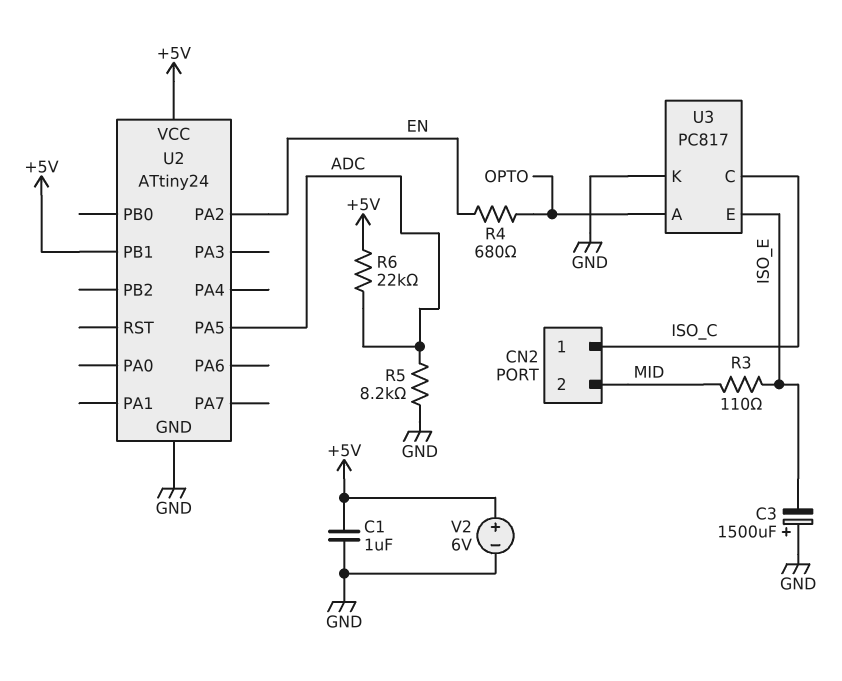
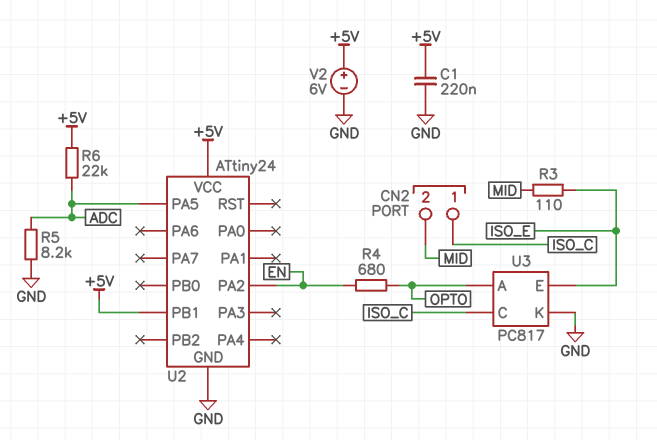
C1: 1uF (+5V, GND) -> 220nF (+5V, GND)
C3: 1500uF (plus GND, minus ISO_E) -> none

